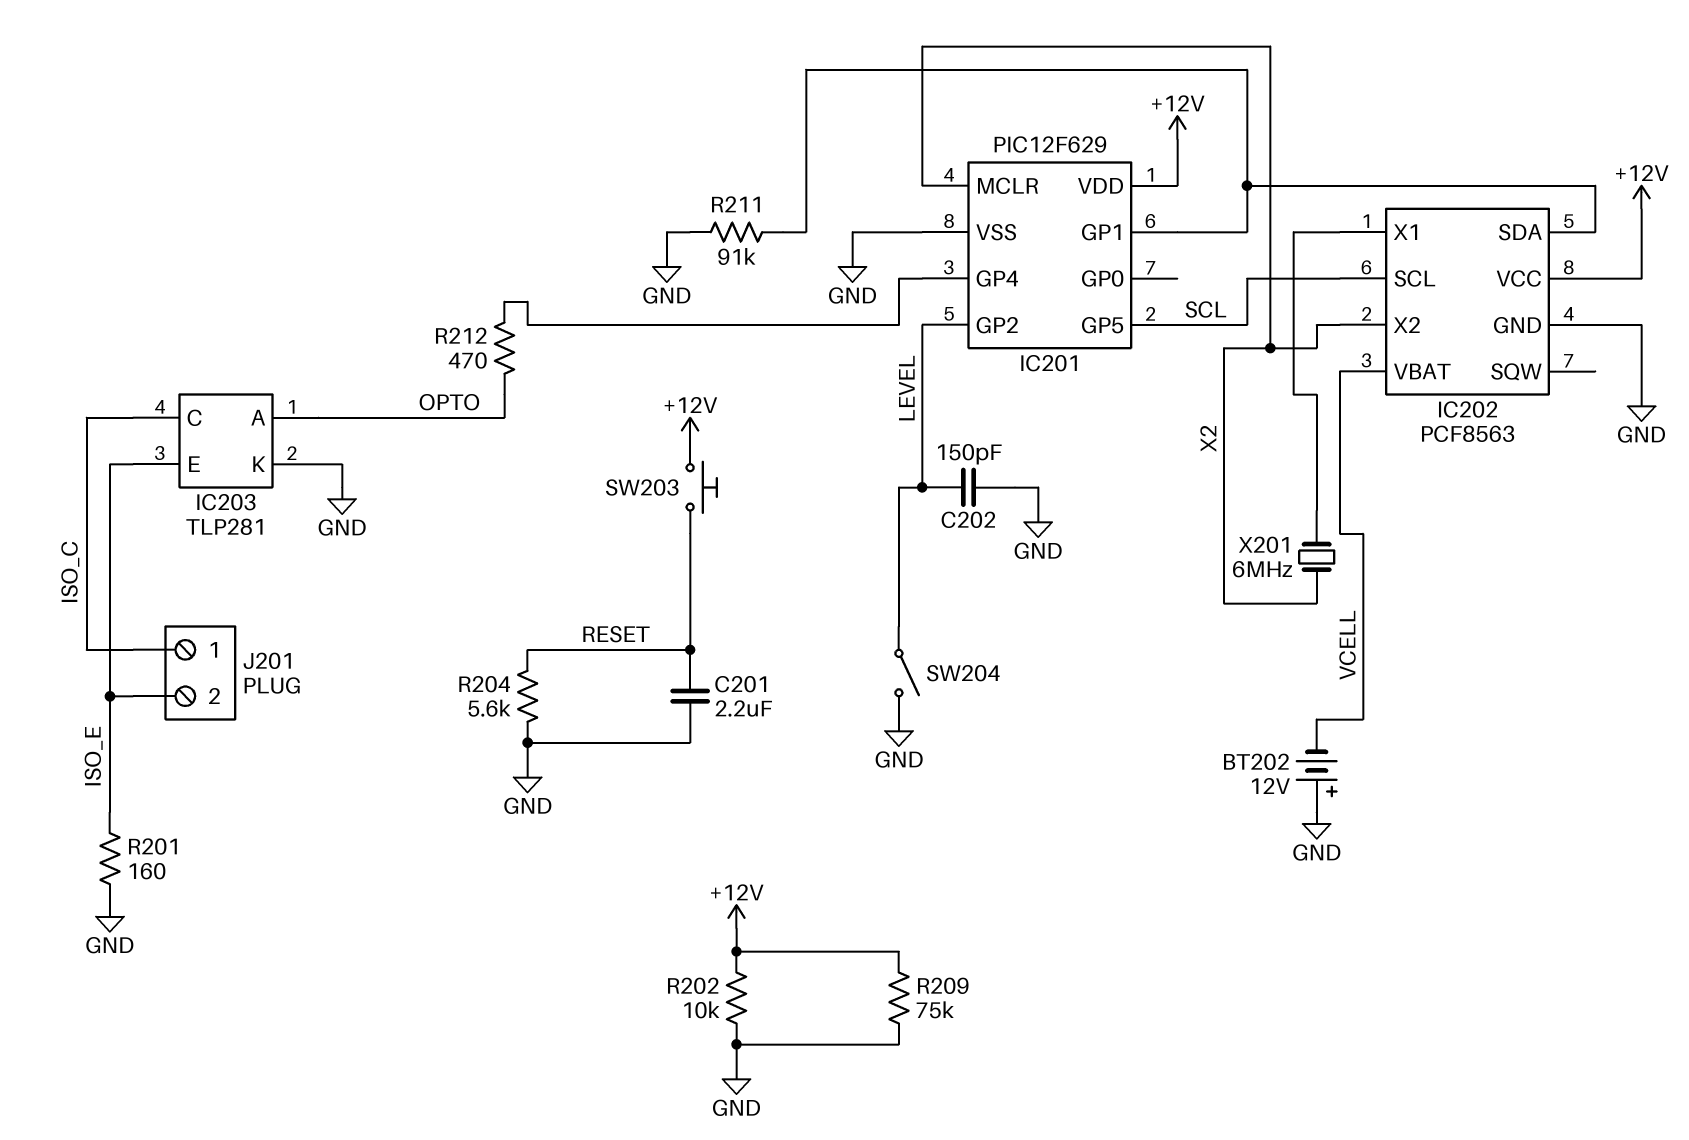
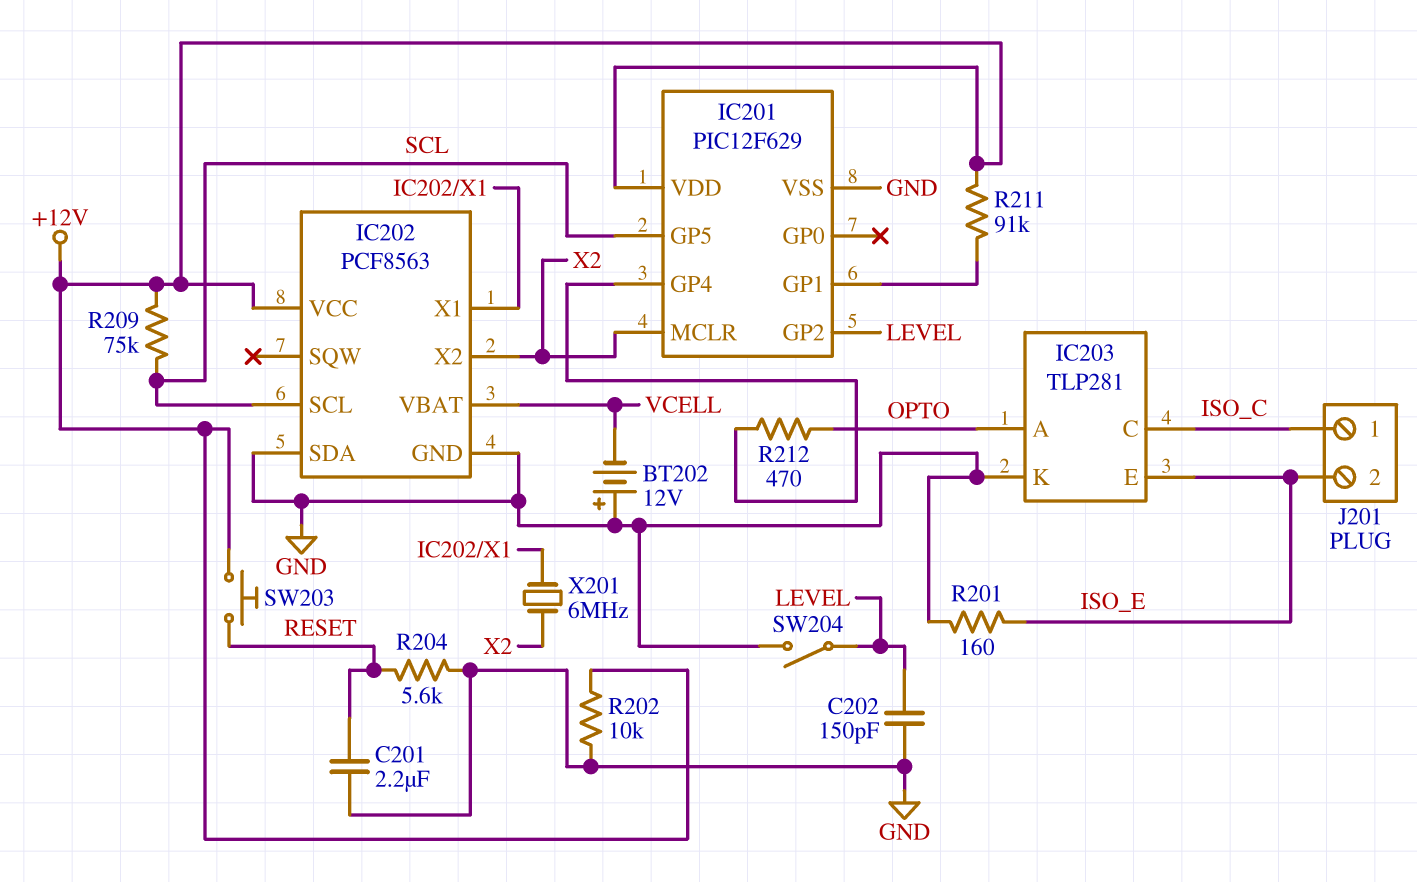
IC202 pin SDA: IC201/GP1 -> GND
R209: 75k (+12V, GND) -> 75k (+12V, SCL)
R211: 91k (GND, IC201/GP1) -> 91k (+12V, IC201/GP1)

